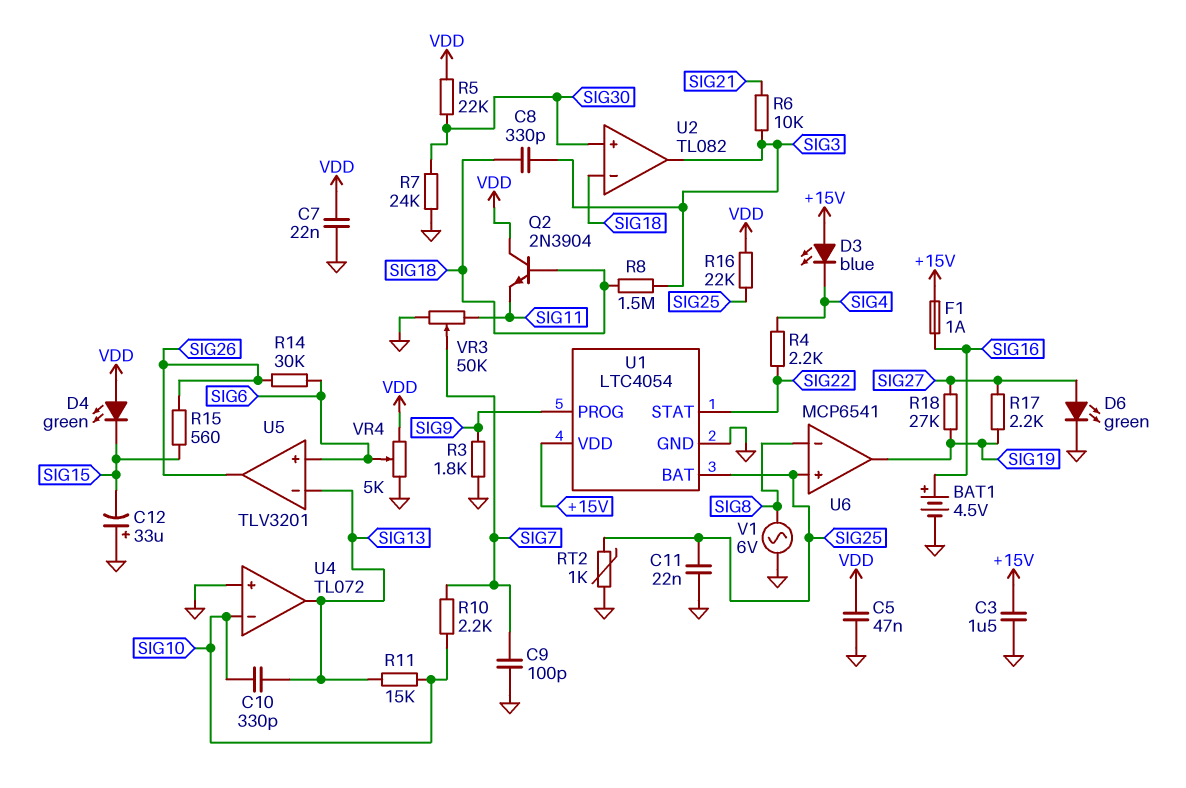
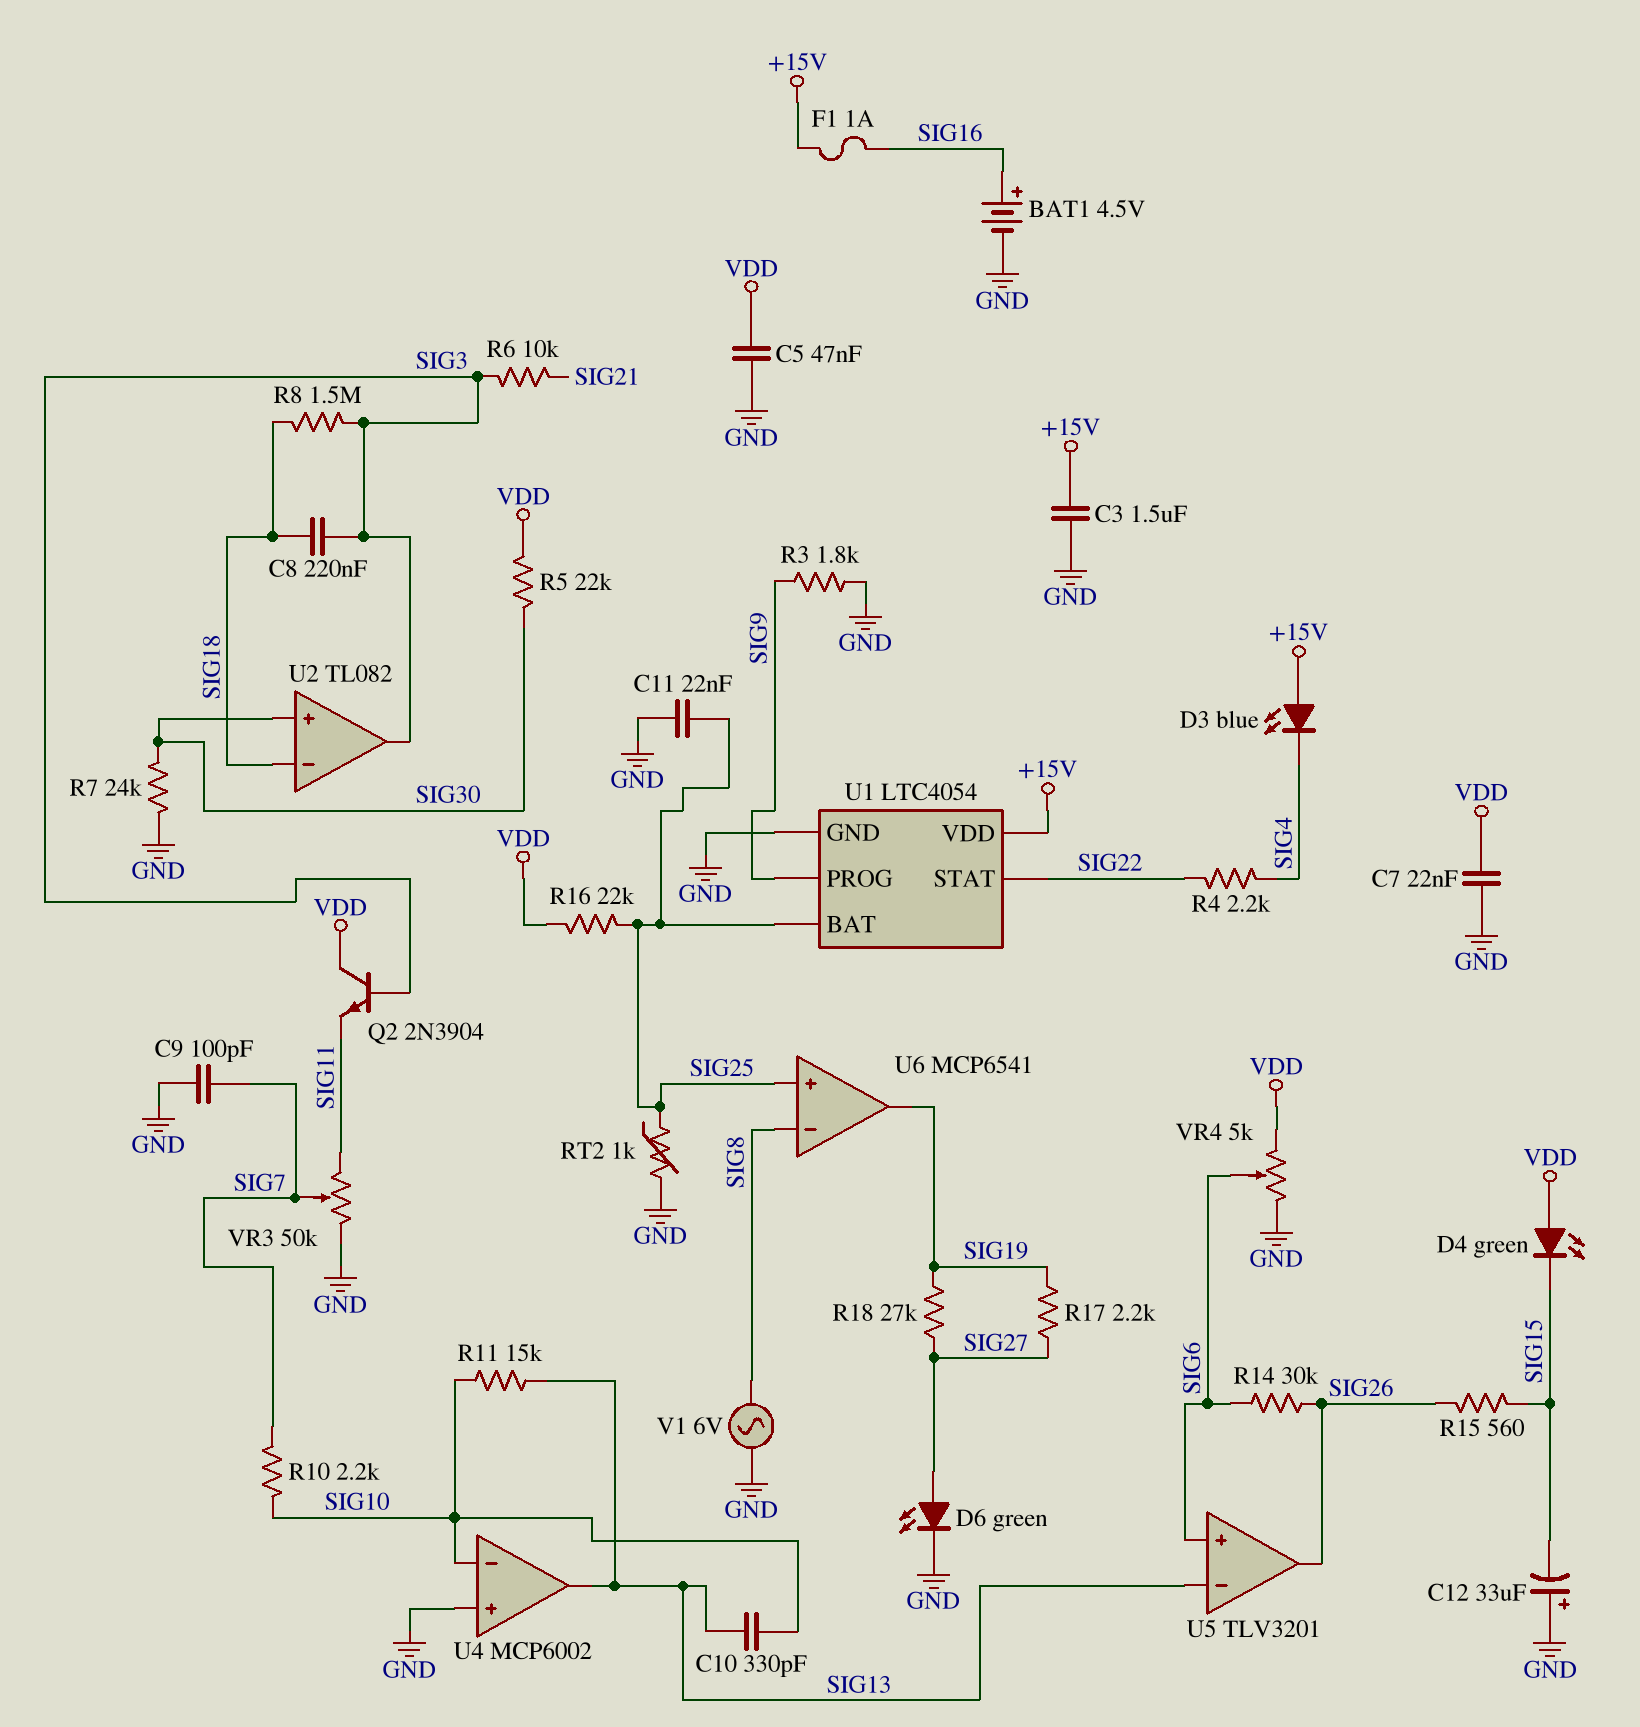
C8: 330pF (SIG3, SIG18) -> 220nF (SIG3, SIG18)
Q2: NPN 2N3904 (B SIG18, C VDD, E SIG11) -> NPN 2N3904 (B SIG3, C VDD, E SIG11)
U4: TL072 -> MCP6002

